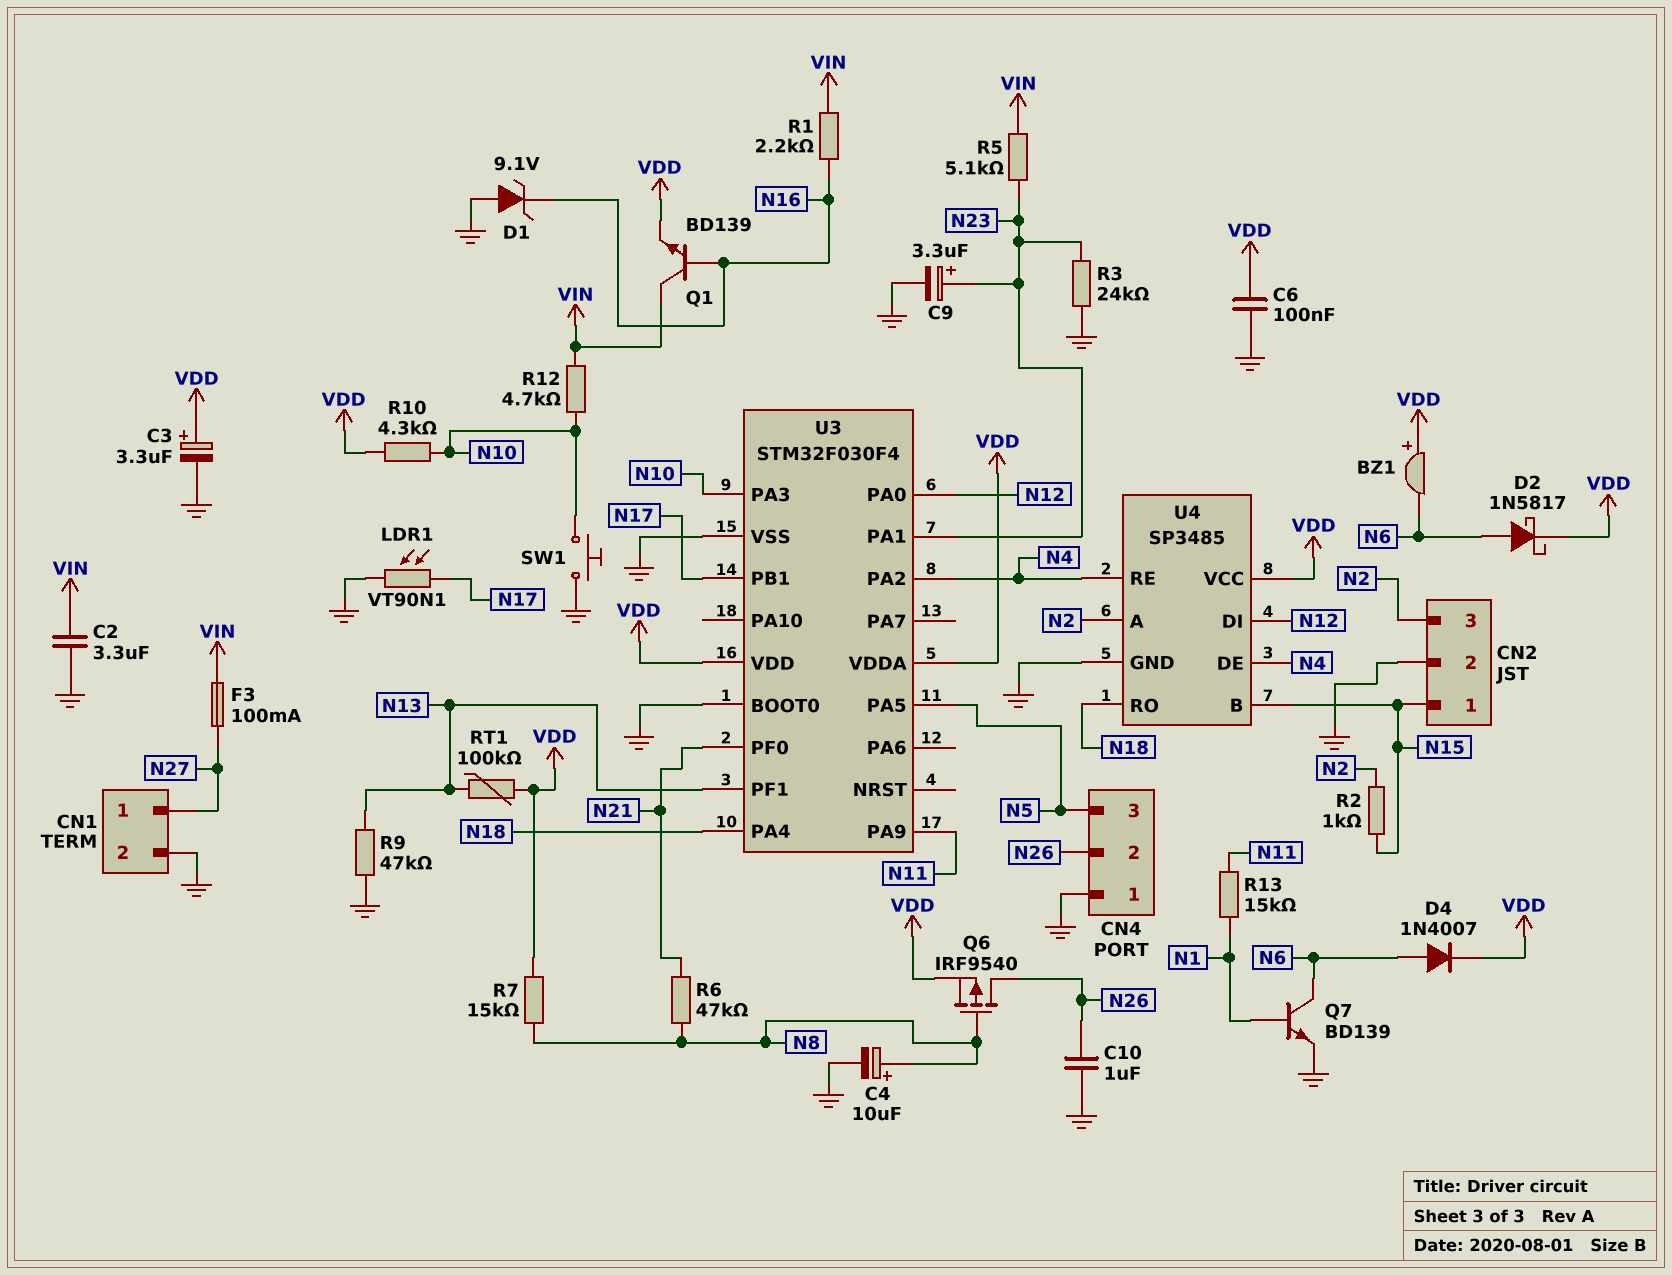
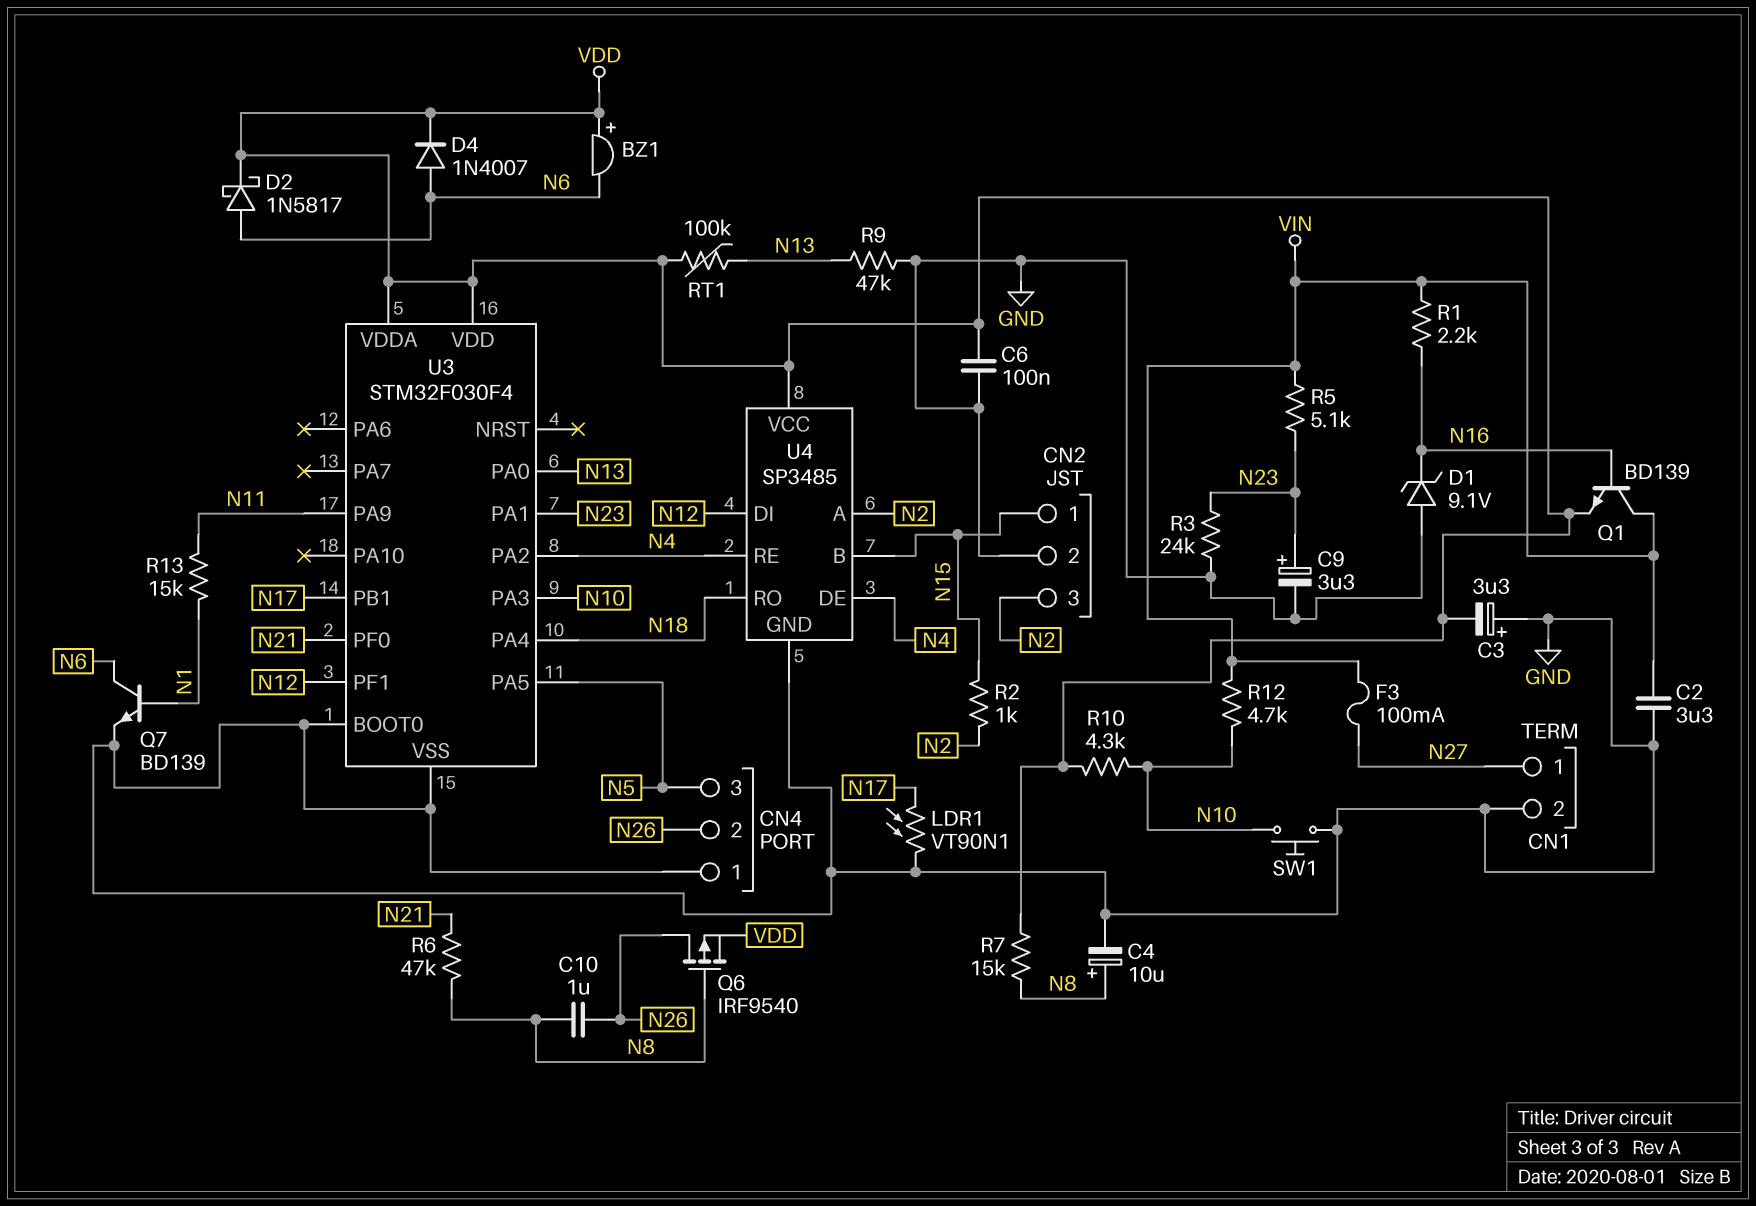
C3: 3.3uF (plus VDD, minus GND) -> 3.3uF (plus GND, minus VDD)
C10: 1uF (GND, N26) -> 1uF (N8, N26)
U3 pin PA0: N12 -> N13
U3 pin PF1: N13 -> N12

